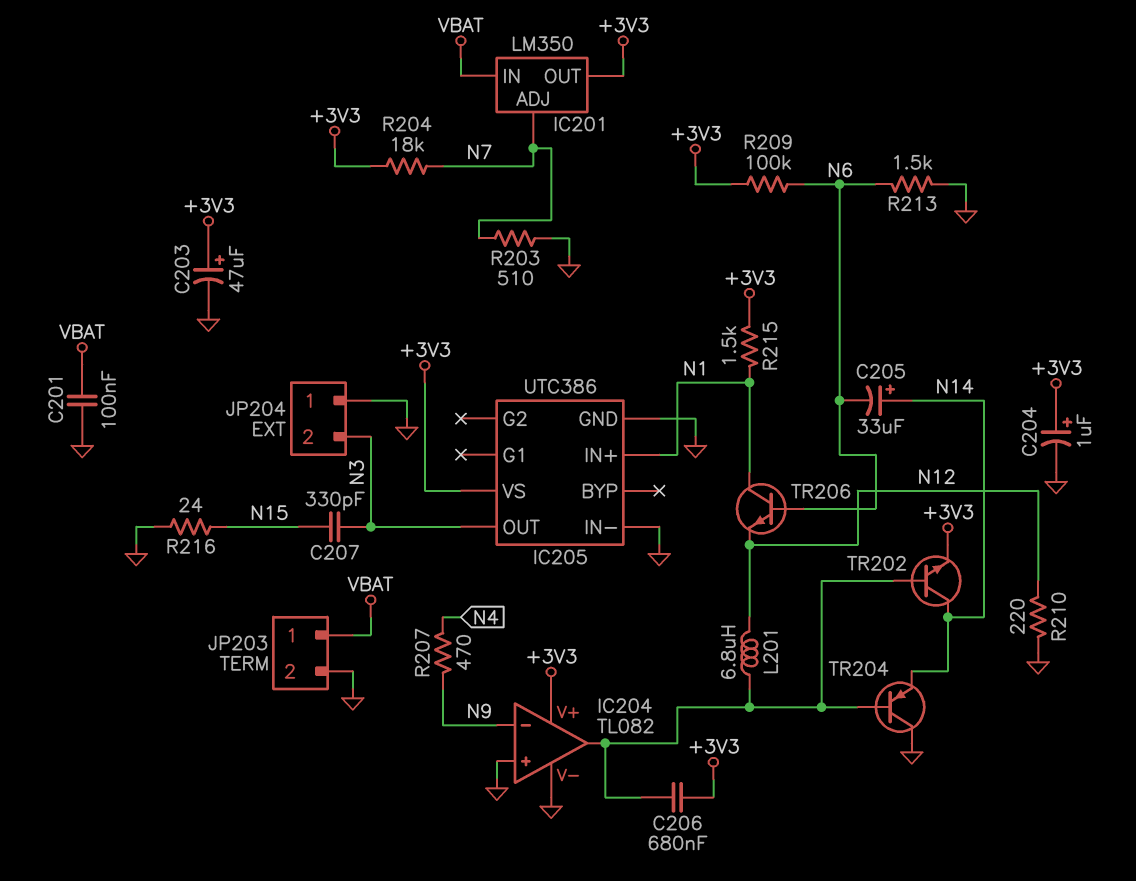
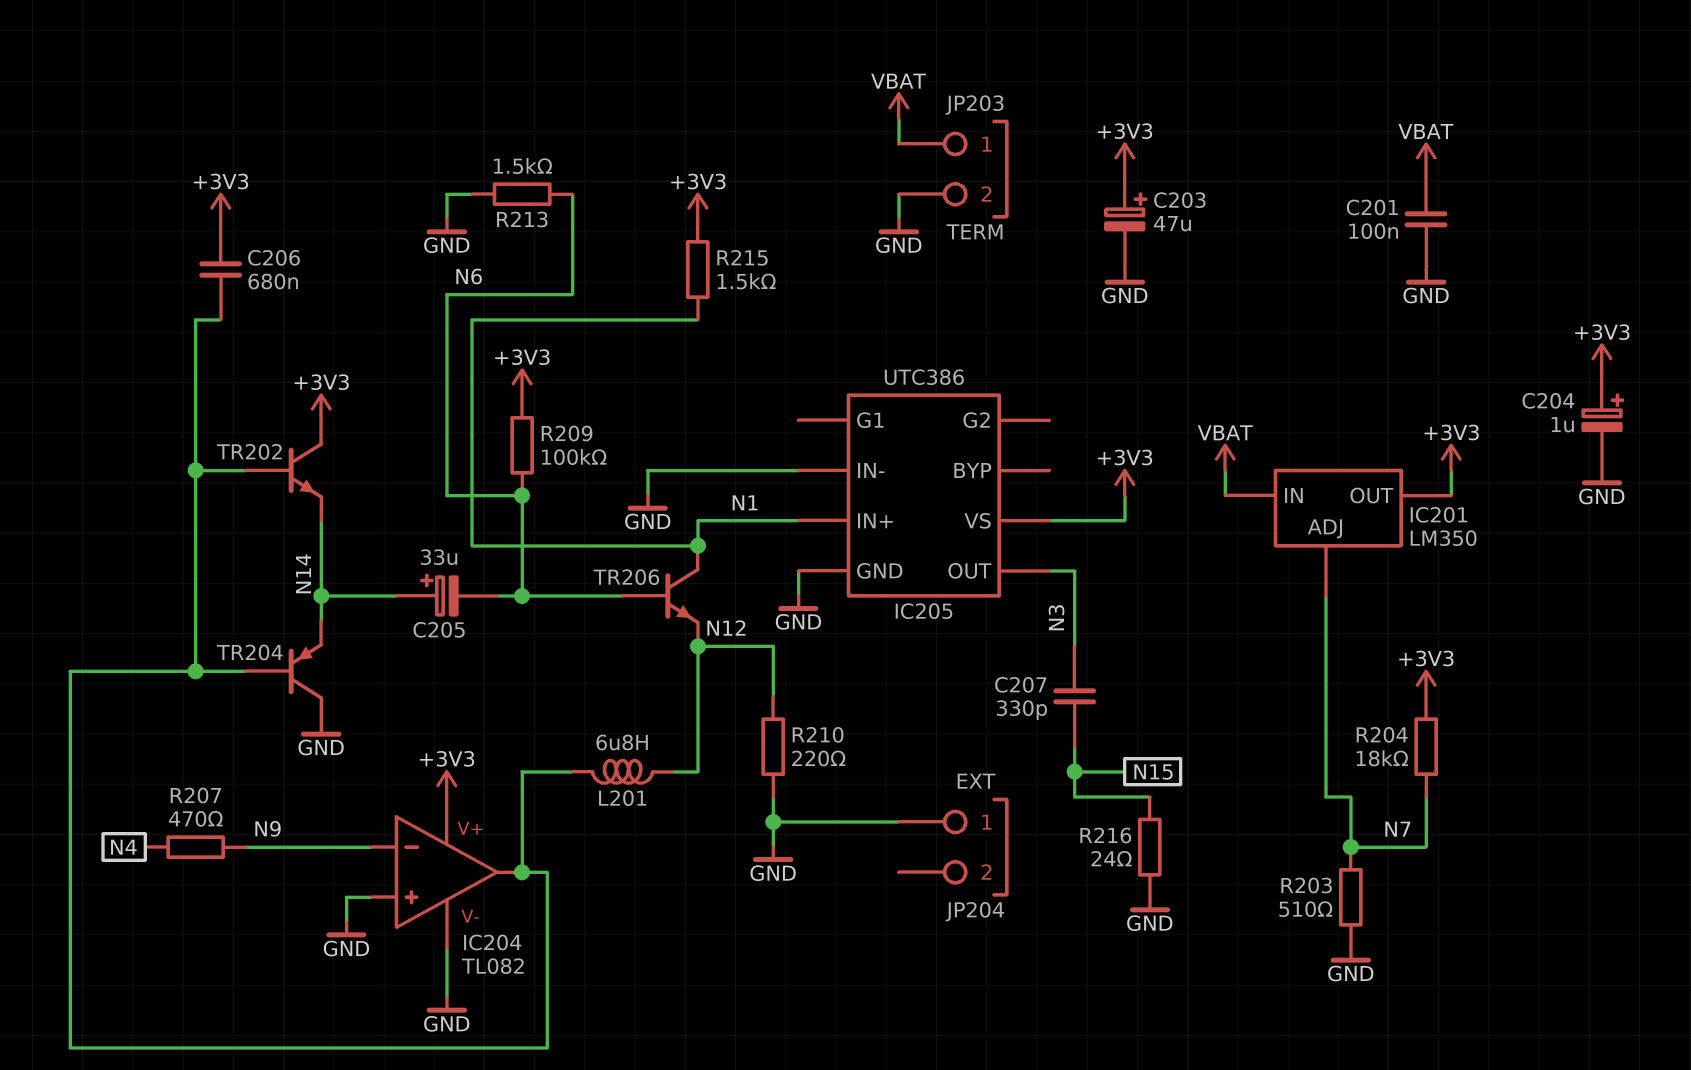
JP204 pin 2: N3 -> none
TR202: NPN (B IC204/out, C N14, E +3V3) -> NPN (B IC204/out, C +3V3, E N14)

